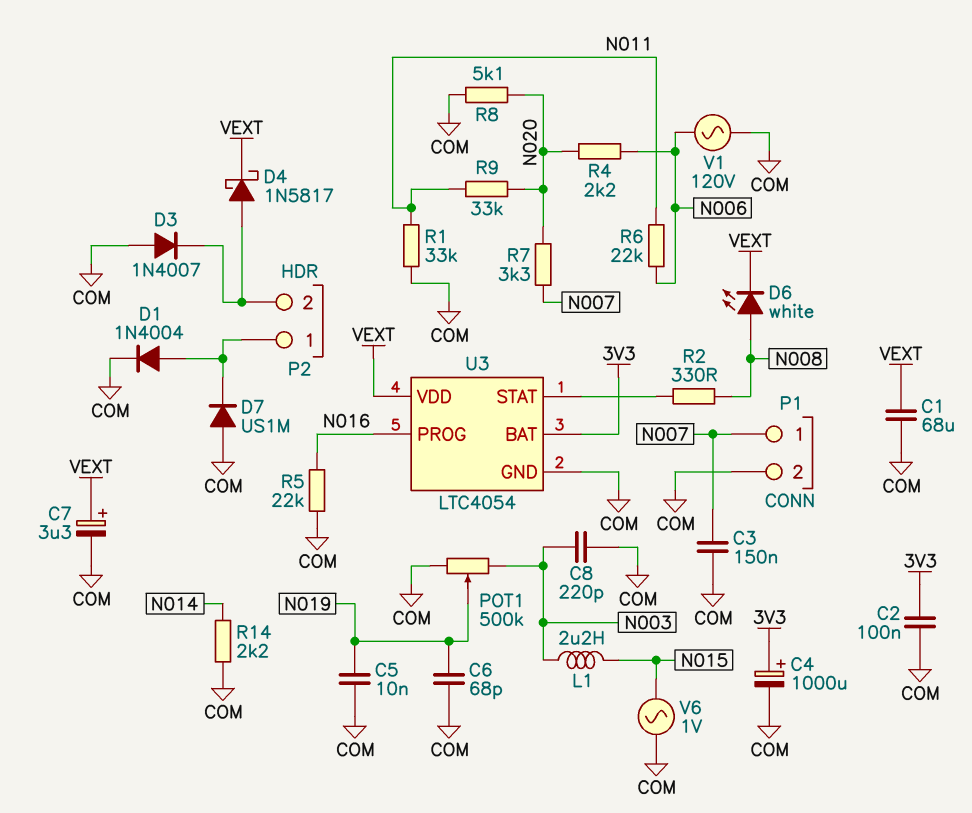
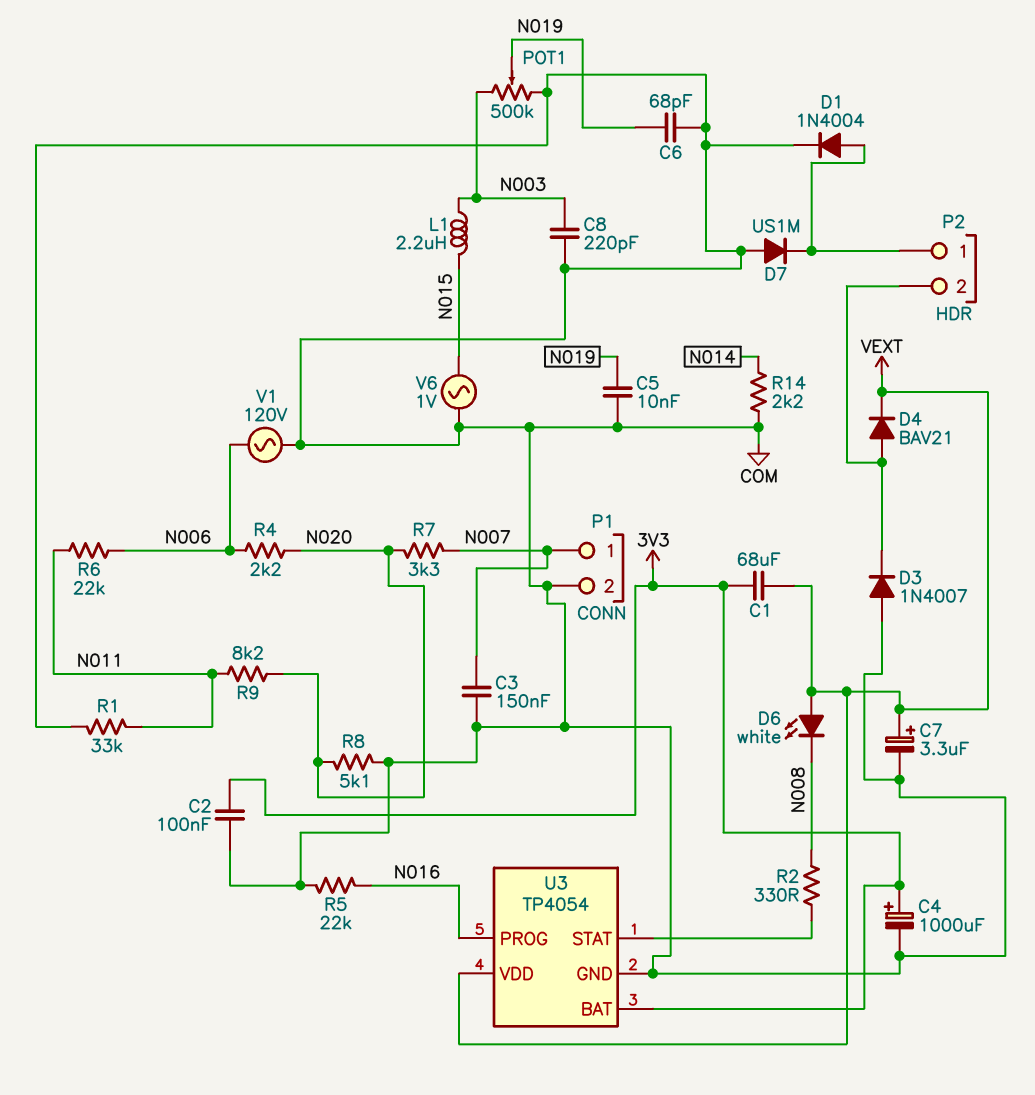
C1: 68uF (COM, VEXT) -> 68uF (3V3, VEXT)
D4: schottky 1N5817 (A P2/2, K VEXT) -> diode BAV21 (A P2/2, K VEXT)
D6: LED white (A N008, K VEXT) -> LED white (A VEXT, K N008)
R9: 33k (N011, N020) -> 8.2k (N011, N020)
U3: LTC4054 -> TP4054

